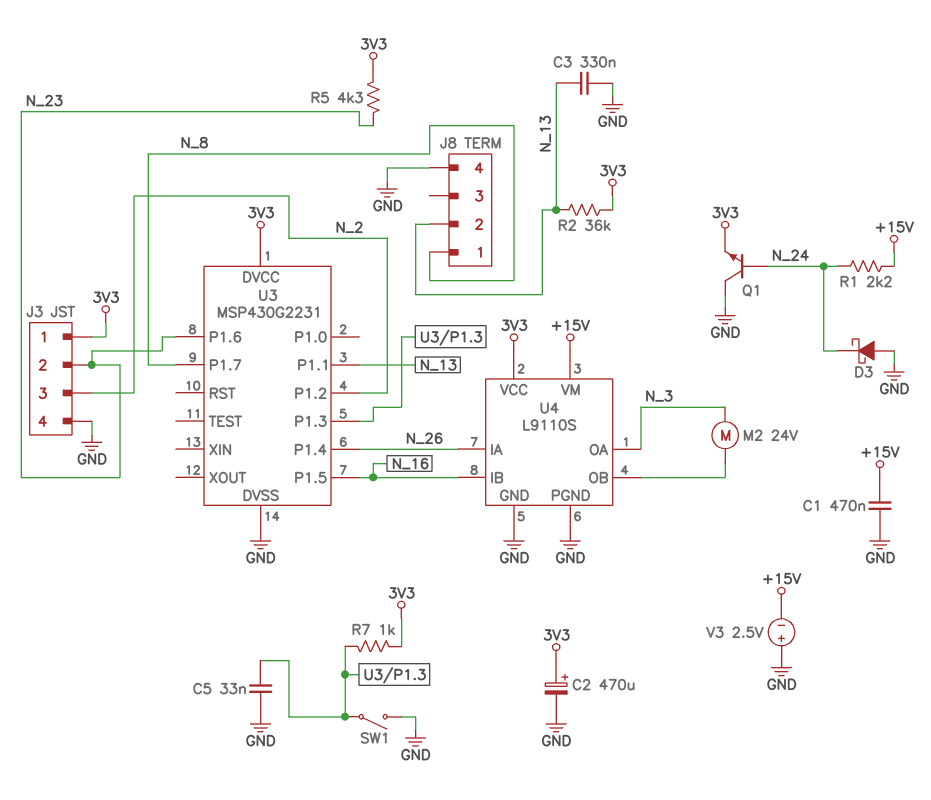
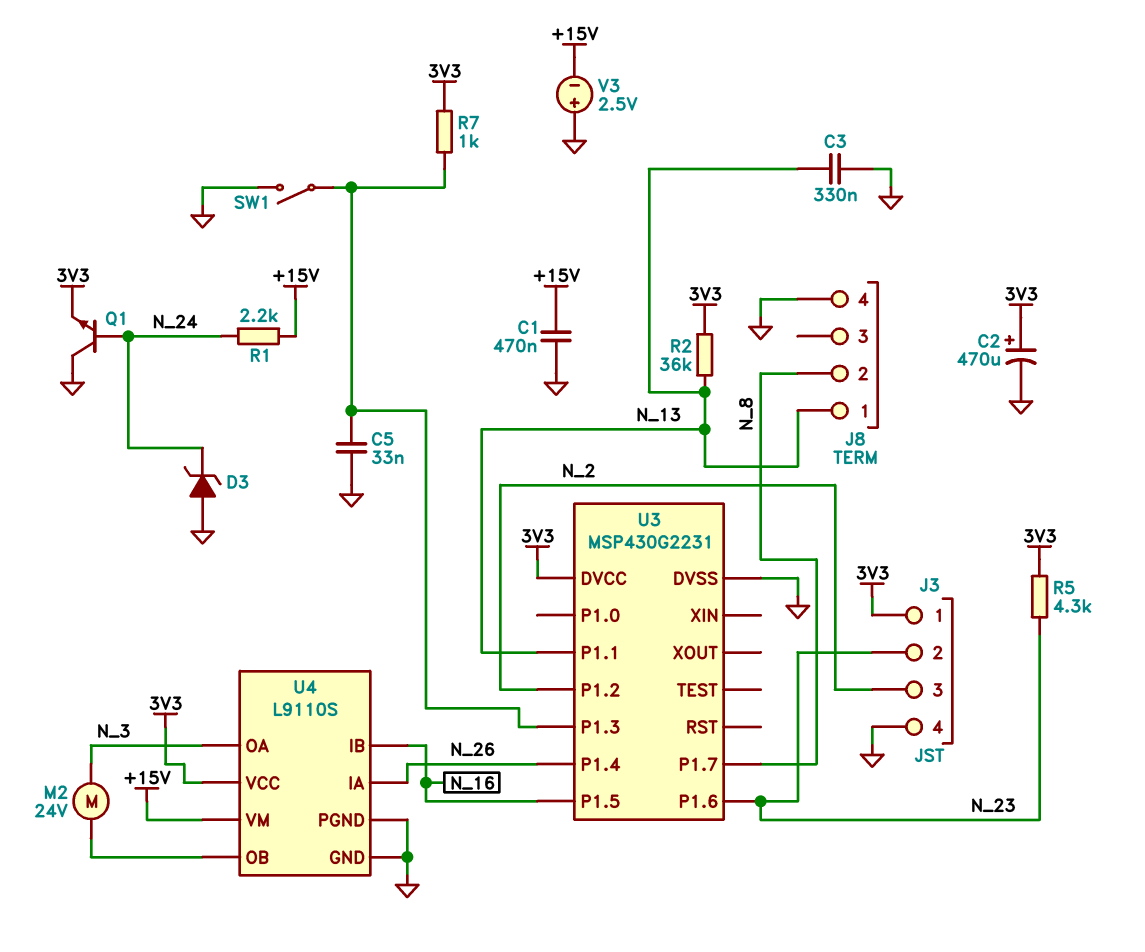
D3: schottky (A GND, K N_24) -> zener (A GND, K N_24)
J8 pin 1: N_8 -> N_13
J8 pin 2: N_13 -> N_8

